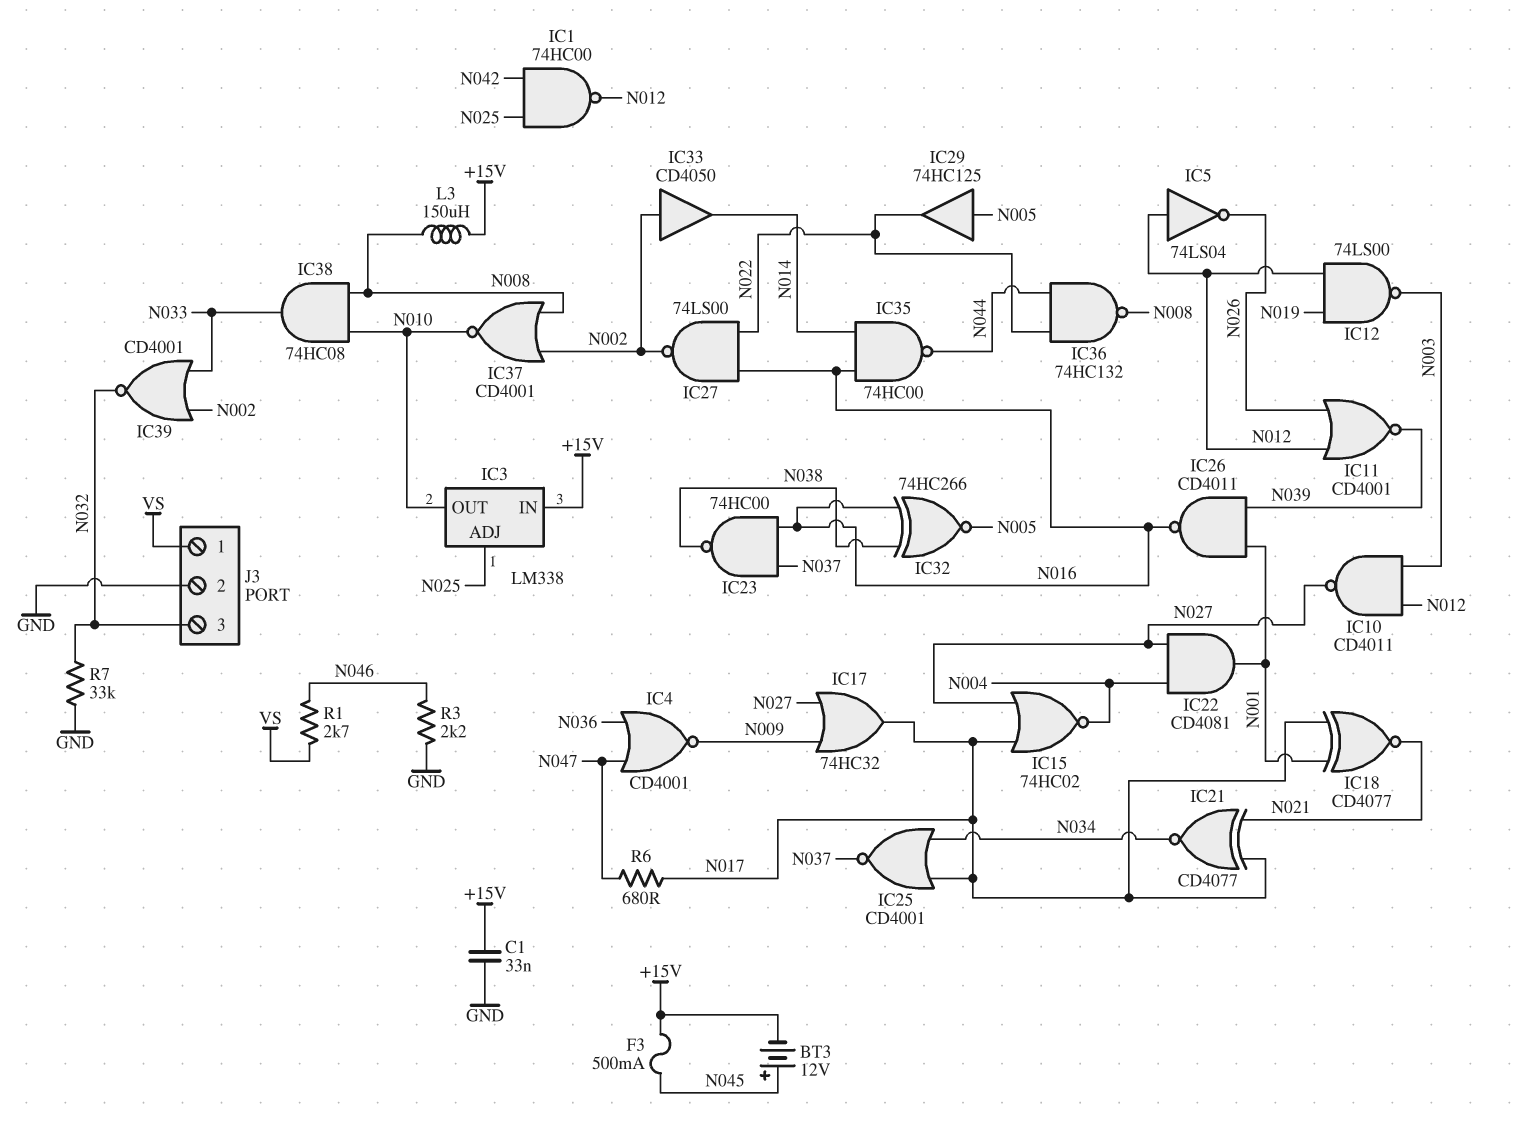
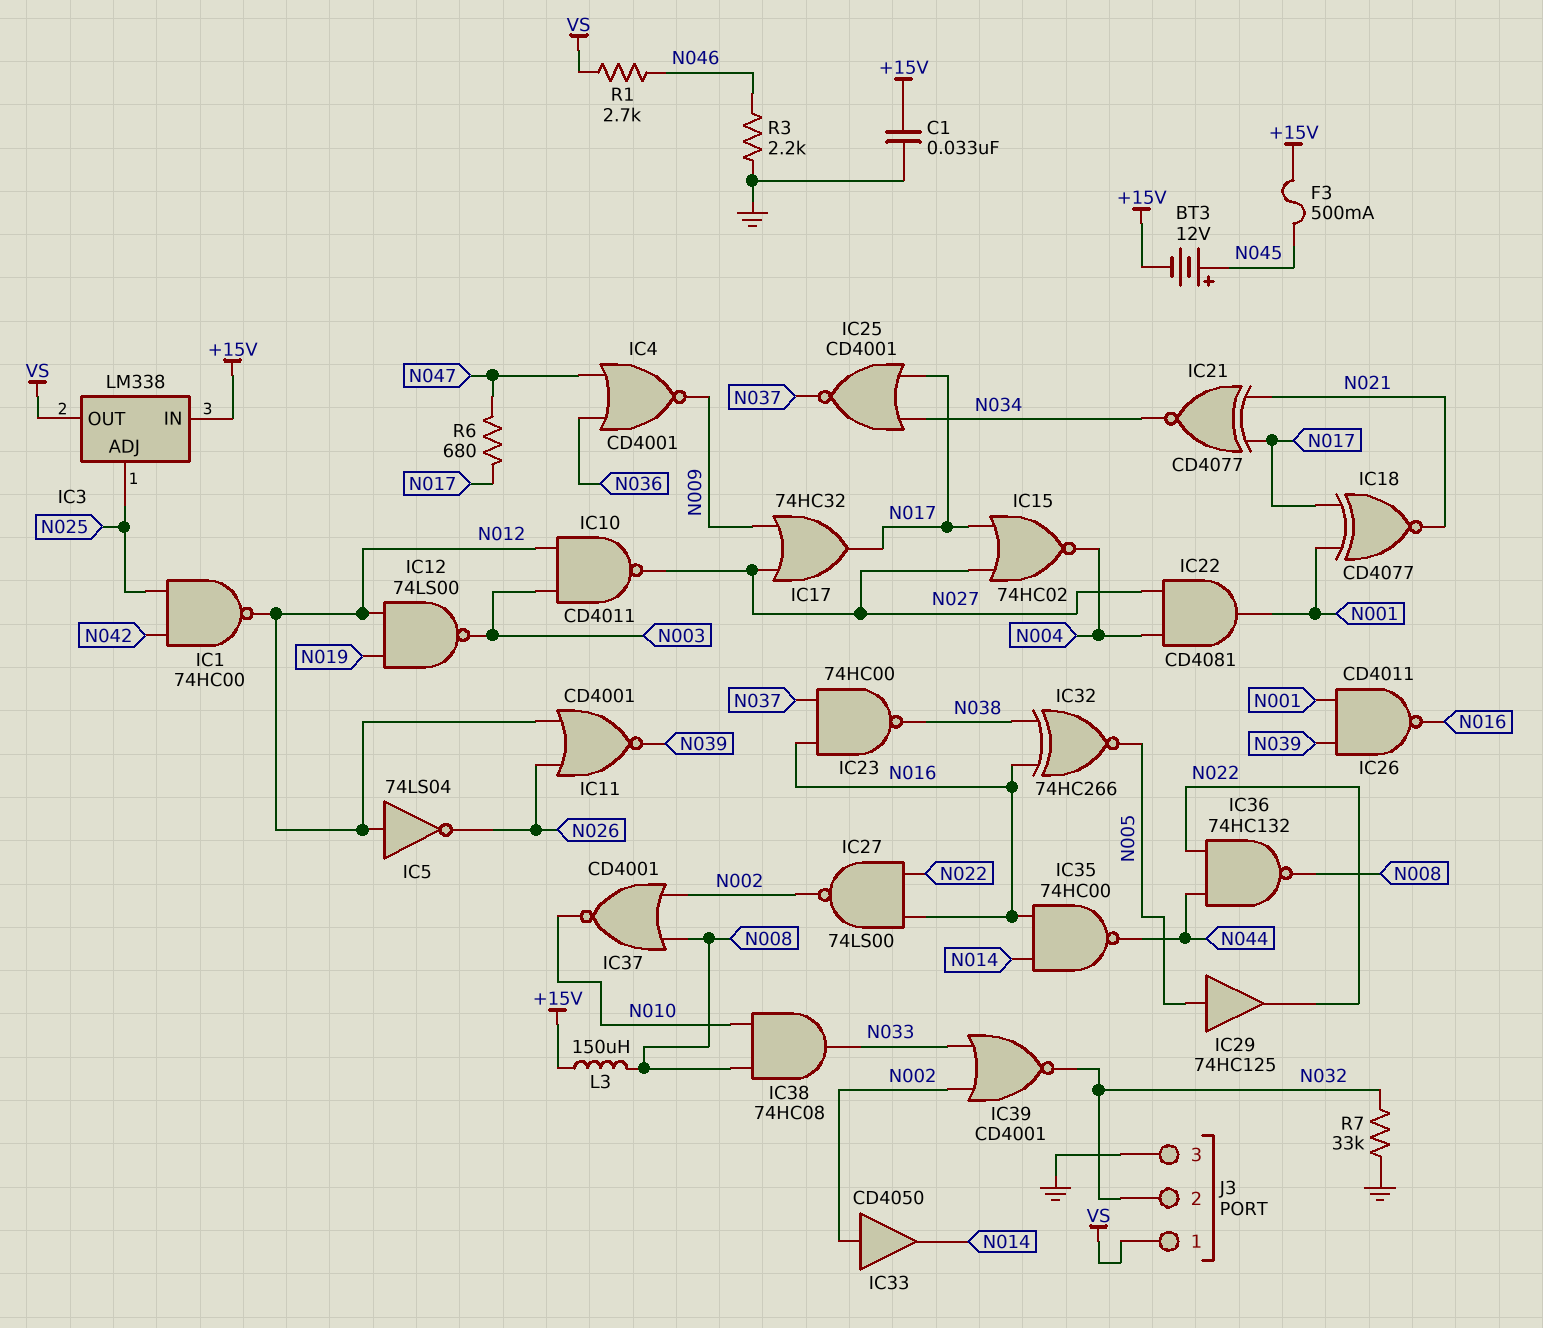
IC3 pin OUT: N010 -> VS
J3 pin 2: GND -> N032
J3 pin 3: N032 -> GND

